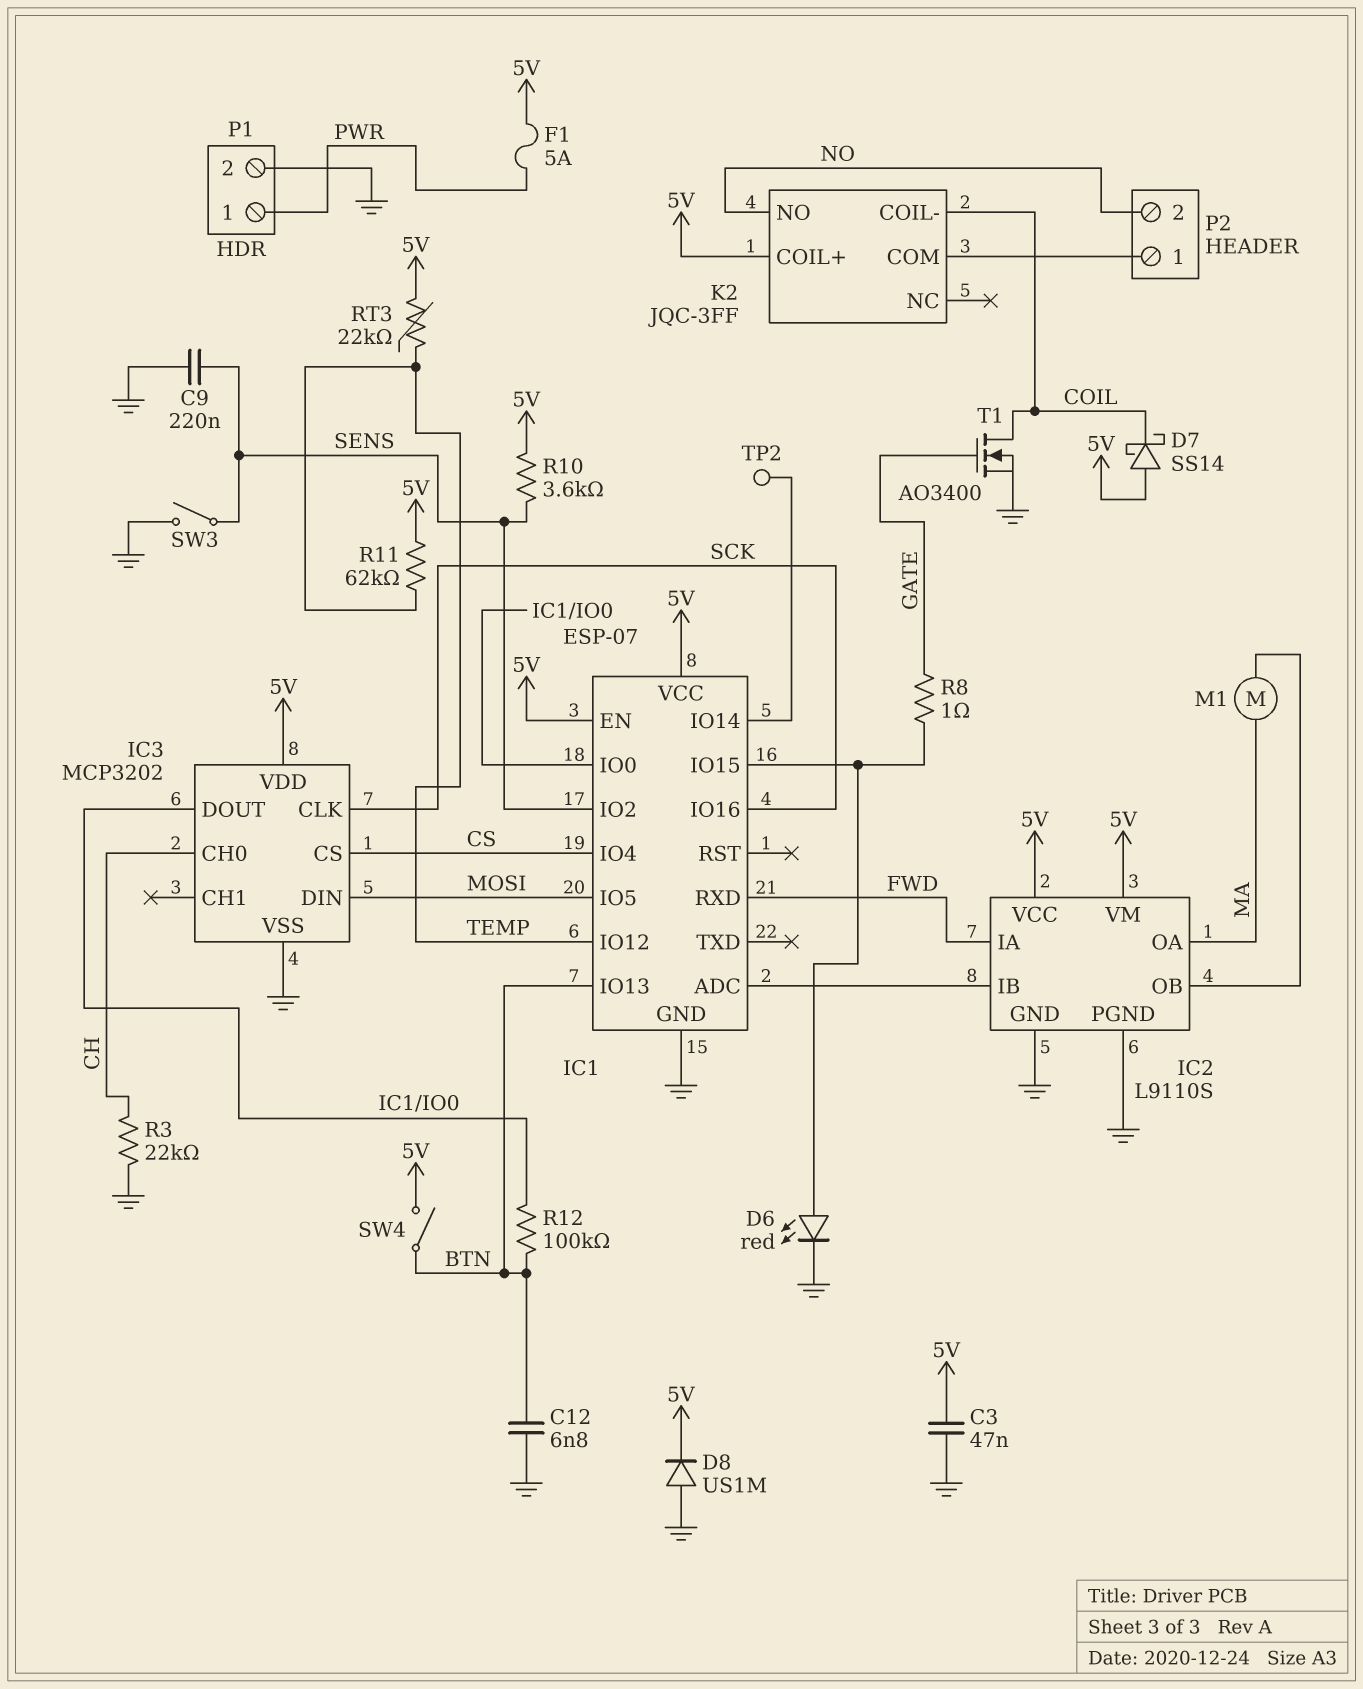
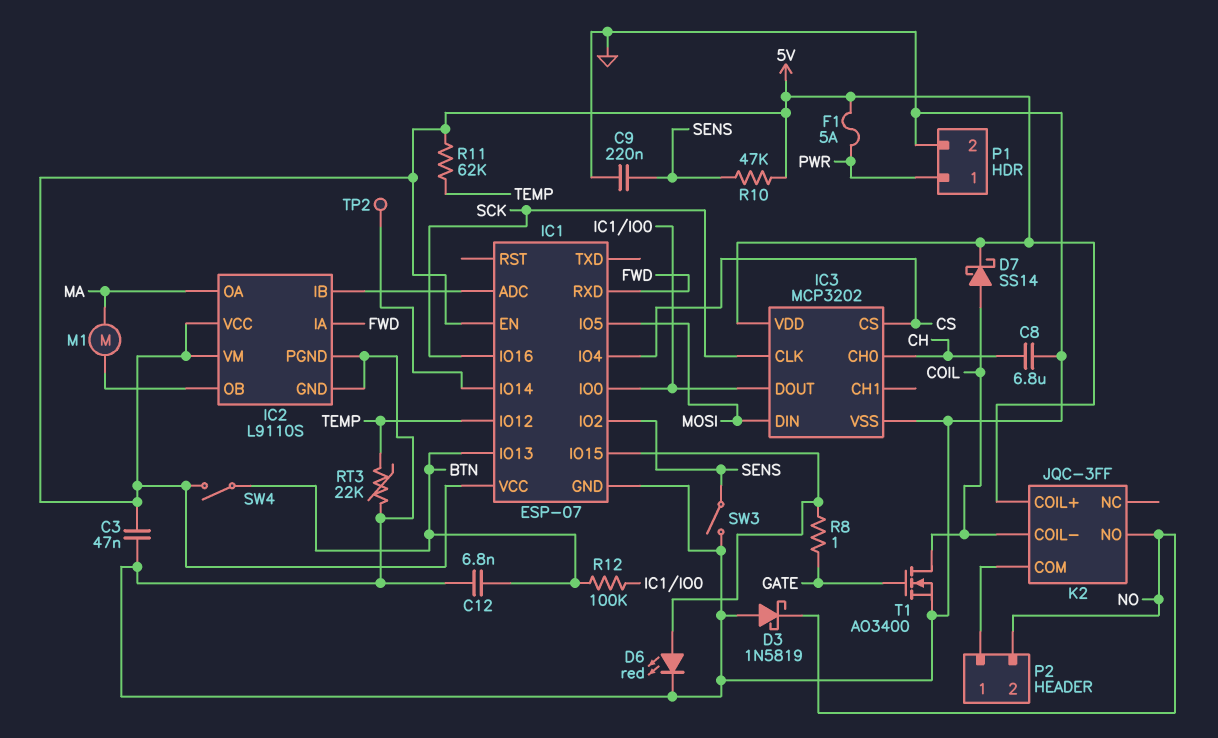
C8: none -> 6.8uF (CH, GND)
D3: none -> schottky 1N5819 (A GND, K NO)
D7: schottky SS14 (A 5V, K COIL) -> schottky SS14 (A COIL, K 5V)
D8: diode US1M (A GND, K 5V) -> none
R3: 22k (CH, GND) -> none
R10: 3.6k (5V, SENS) -> 47k (5V, SENS)
RT3: 22k (5V, TEMP) -> 22k (GND, TEMP)

